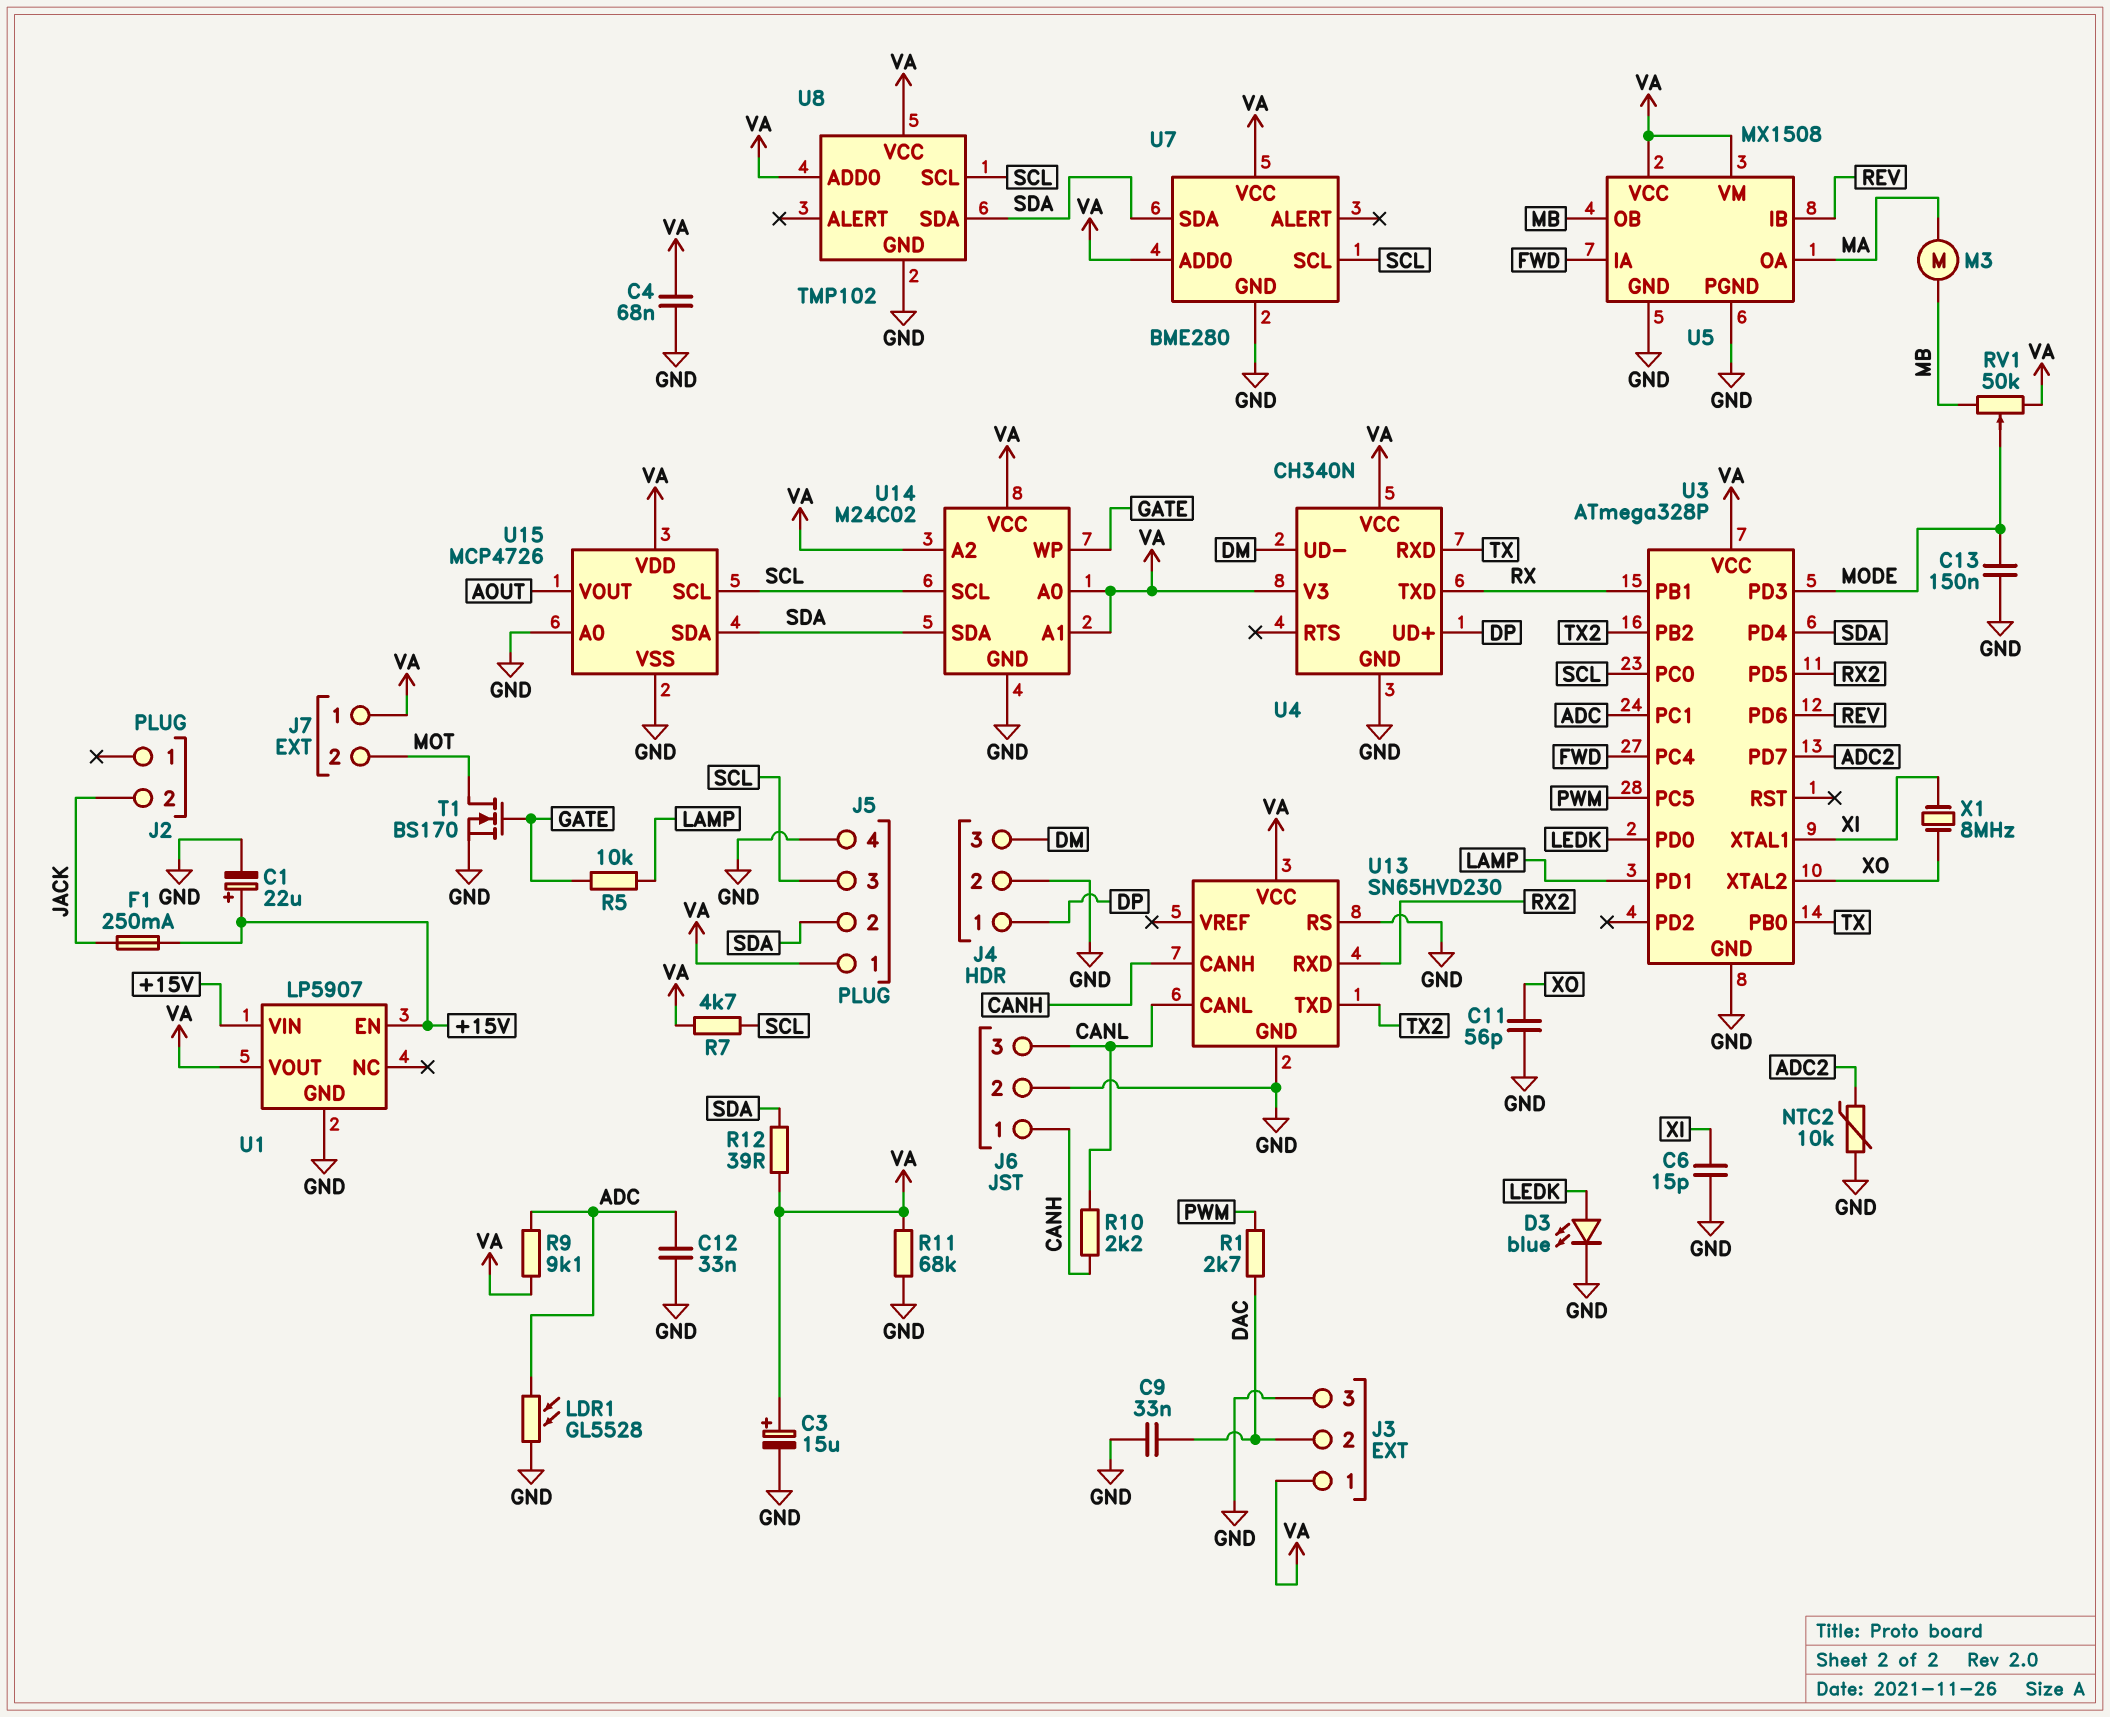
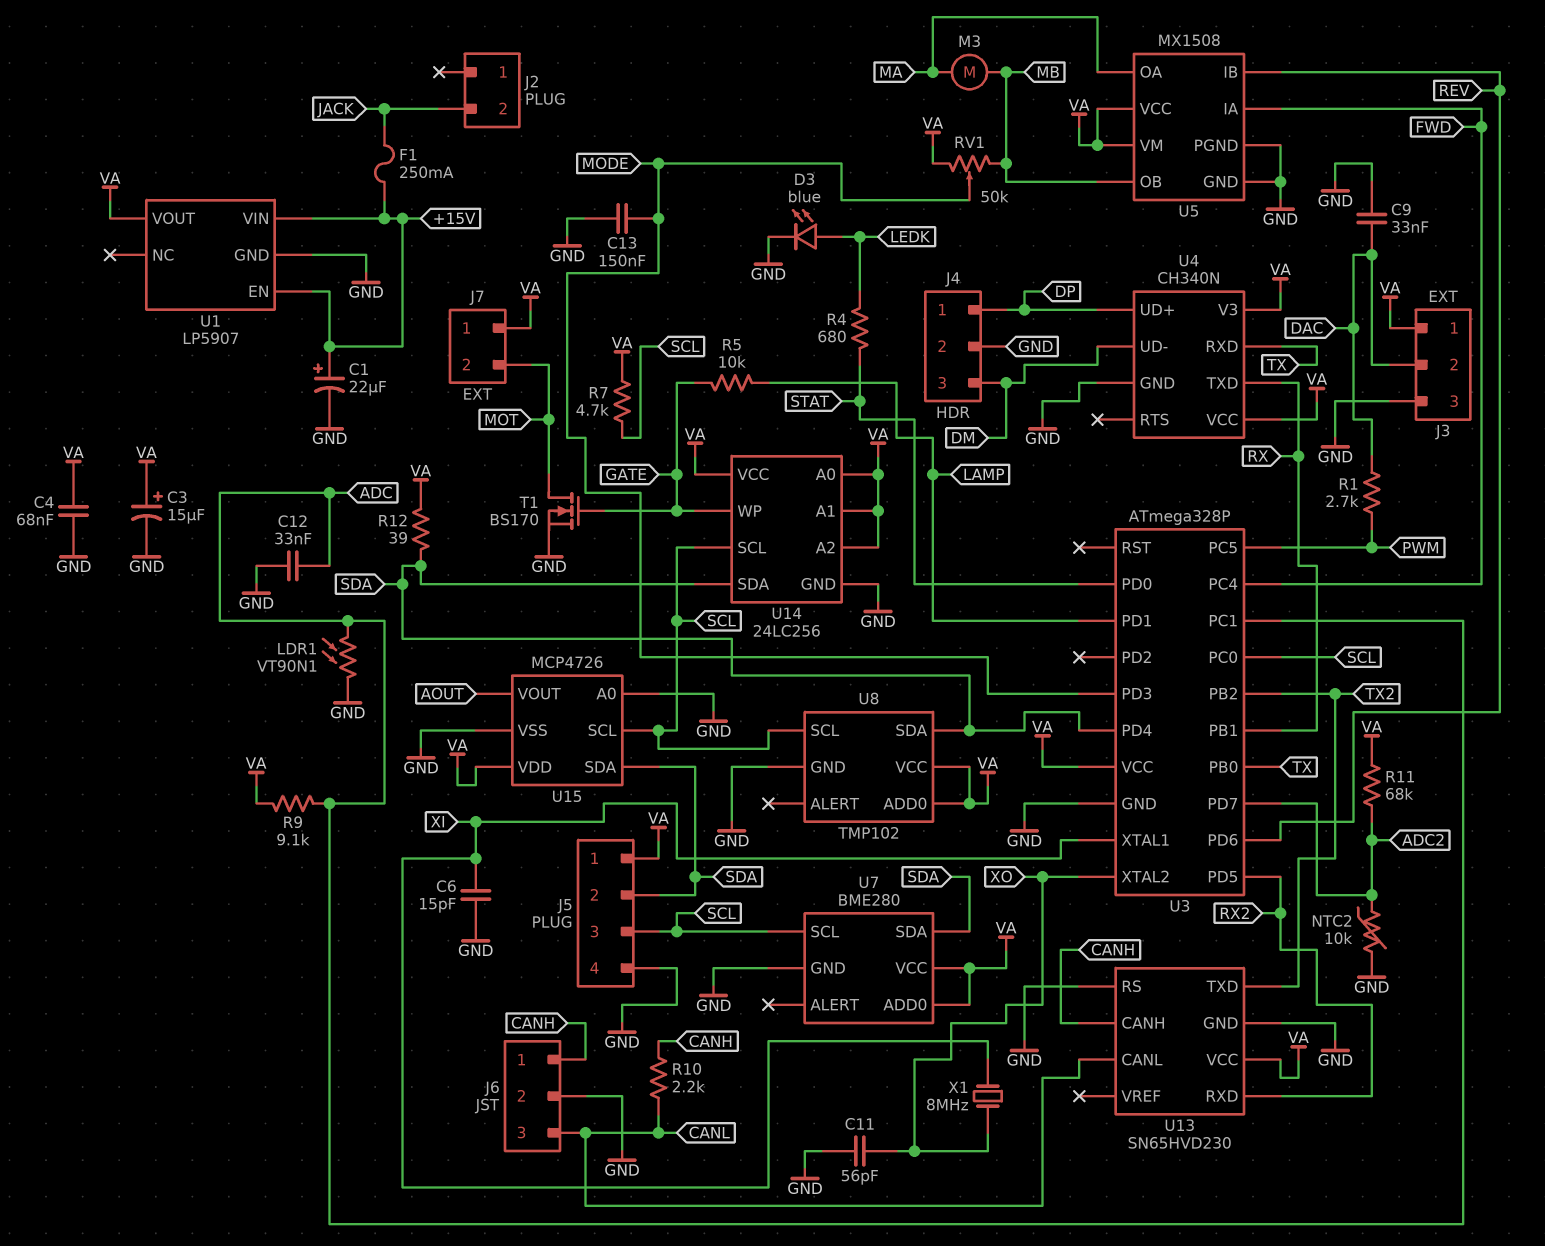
LDR1: GL5528 (ADC, GND) -> VT90N1 (ADC, GND)
R4: none -> 680 (LEDK, STAT)
R11: 68k (GND, VA) -> 68k (ADC2, VA)
U3 pin PD0: LEDK -> STAT
U14: M24C02 -> 24LC256

